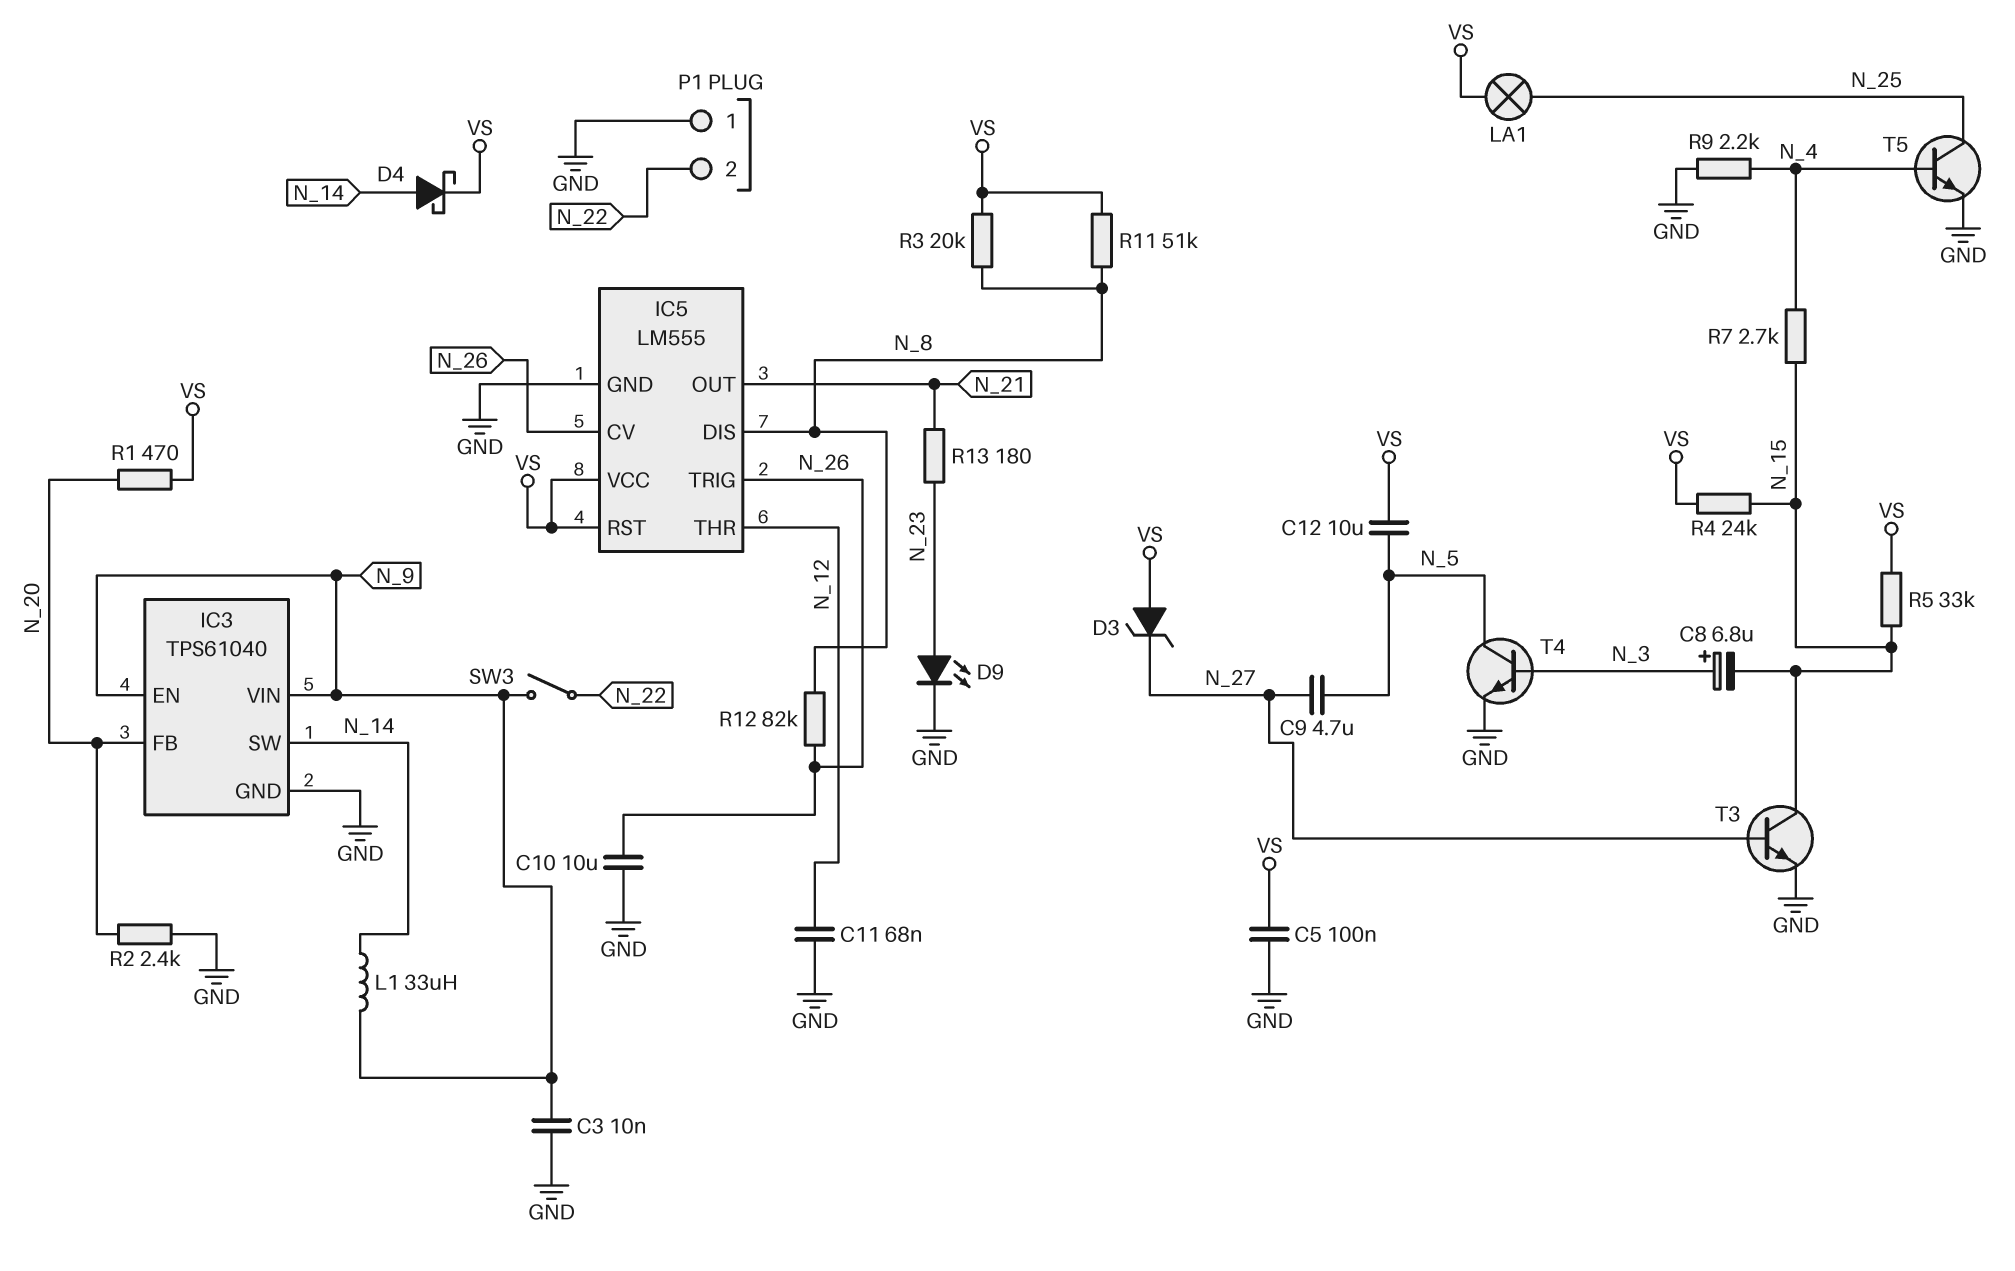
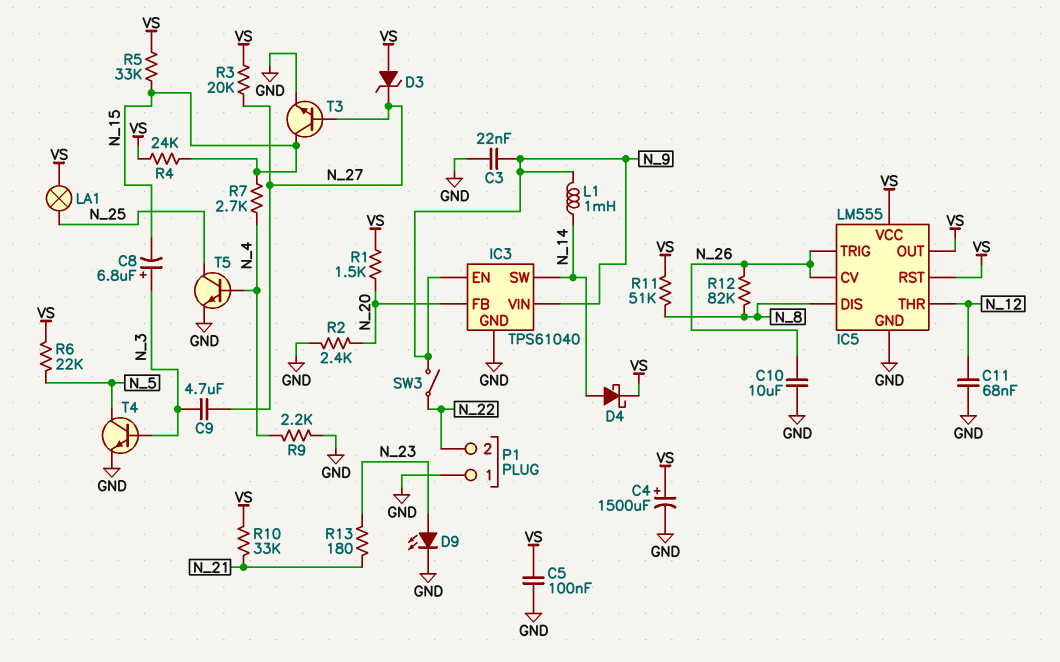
C3: 10nF (GND, N_9) -> 22nF (GND, N_9)
C4: none -> 1500uF (plus VS, minus GND)
C9: 4.7uF (N_5, N_27) -> 4.7uF (N_3, N_27)
C12: 10uF (N_5, VS) -> none
IC5 pin OUT: N_21 -> VS
L1: 33uH (N_9, N_14) -> 1mH (N_9, N_14)
R1: 470 (N_20, VS) -> 1.5k (N_20, VS)
R3: 20k (N_8, VS) -> 20k (N_27, VS)
R6: none -> 22k (N_5, VS)
R10: none -> 33k (N_21, VS)

